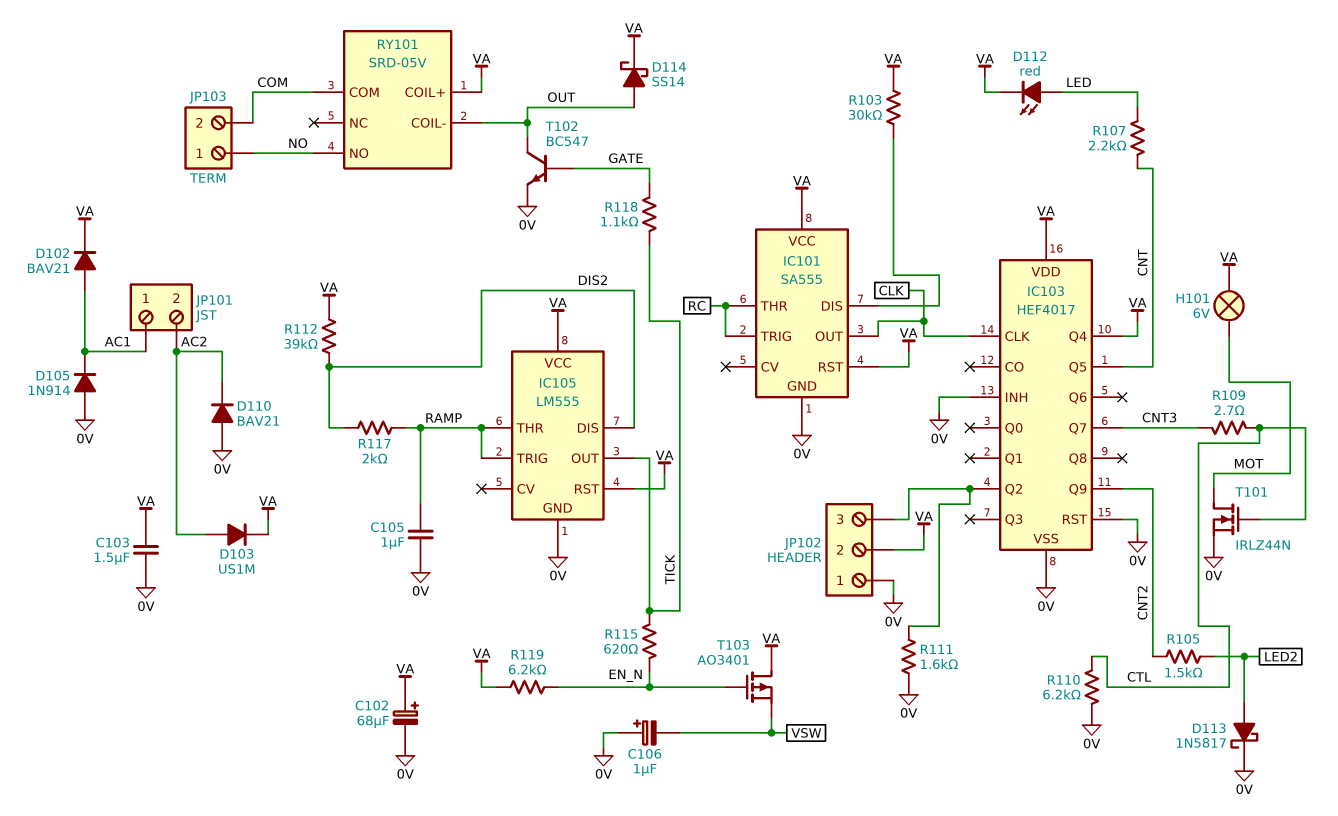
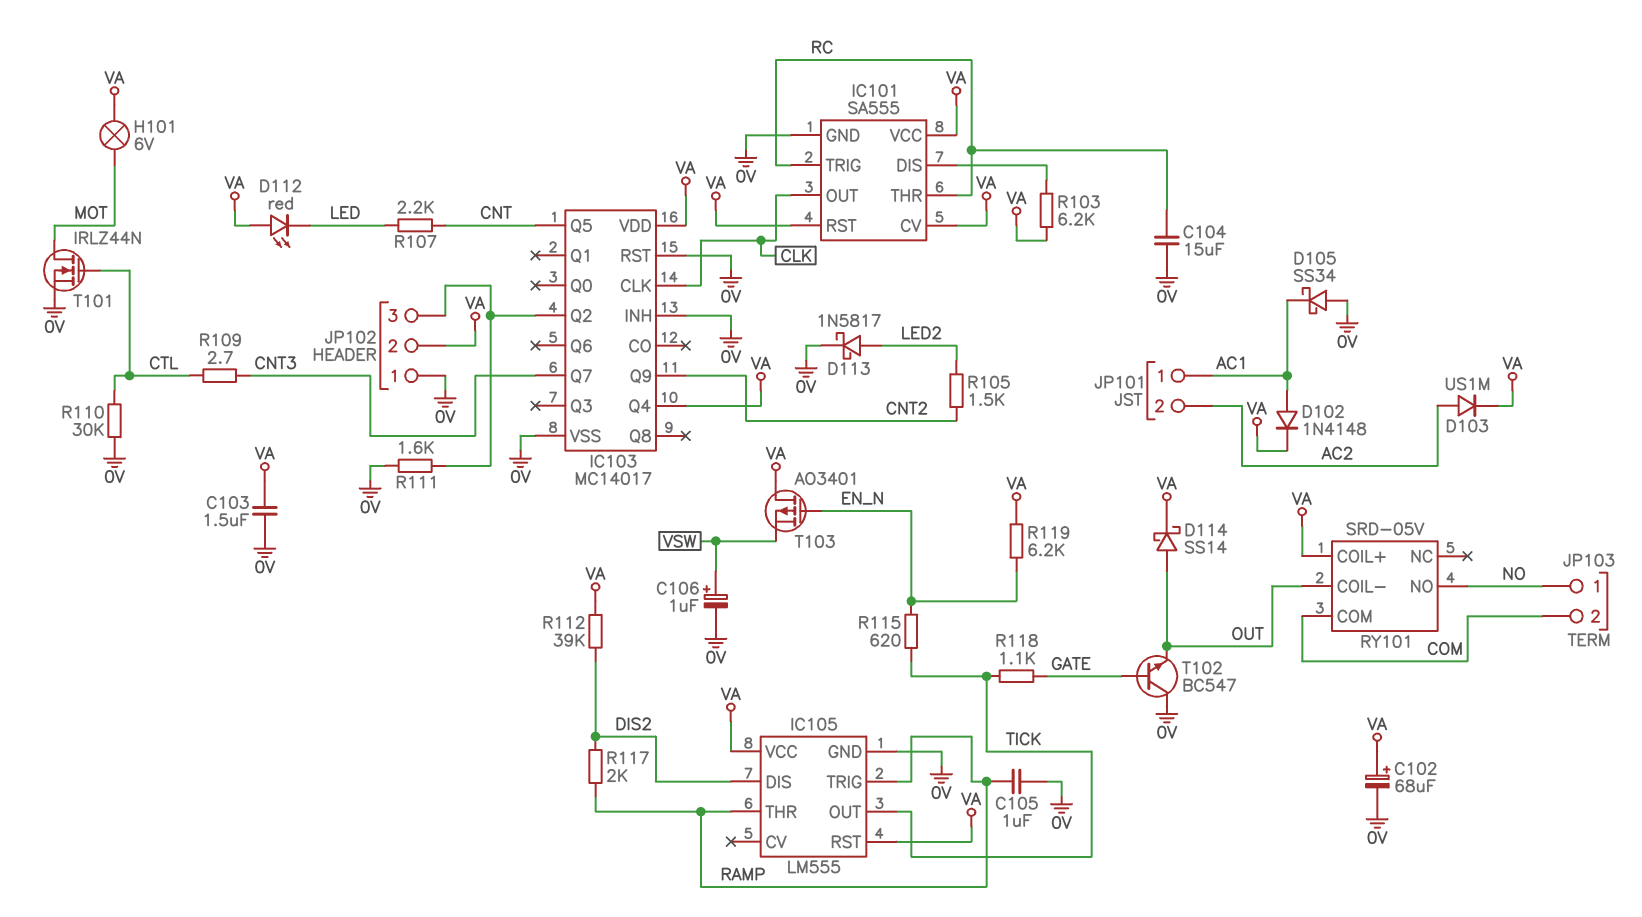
C104: none -> 15uF (0V, RC)
C106: 1uF (plus 0V, minus VSW) -> 1uF (plus VSW, minus 0V)
D102: diode BAV21 (A AC1, K VA) -> diode 1N4148 (A AC1, K VA)
D105: diode 1N914 (A 0V, K AC1) -> schottky SS34 (A 0V, K AC1)
D110: diode BAV21 (A 0V, K AC2) -> none
D112: LED red (A LED, K VA) -> LED red (A VA, K LED)
IC101 pin CV: none -> VA
IC103: HEF4017 -> MC14017
R103: 30k (IC101/DIS, VA) -> 6.2k (IC101/DIS, VA)
R110: 6.2k (0V, CTL) -> 30k (0V, CTL)
T102: NPN BC547 (B GATE, C OUT, E 0V) -> NPN BC547 (B GATE, C 0V, E OUT)

